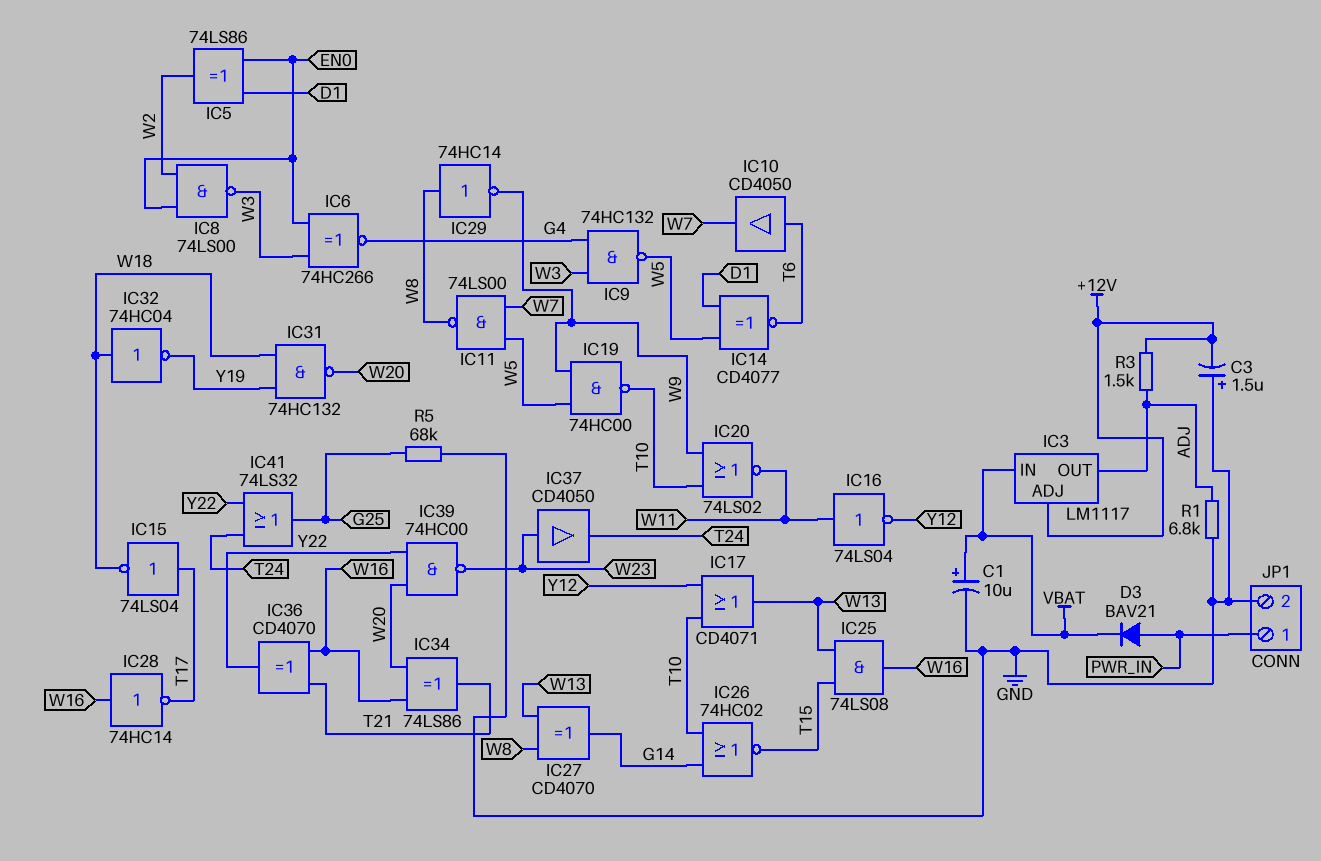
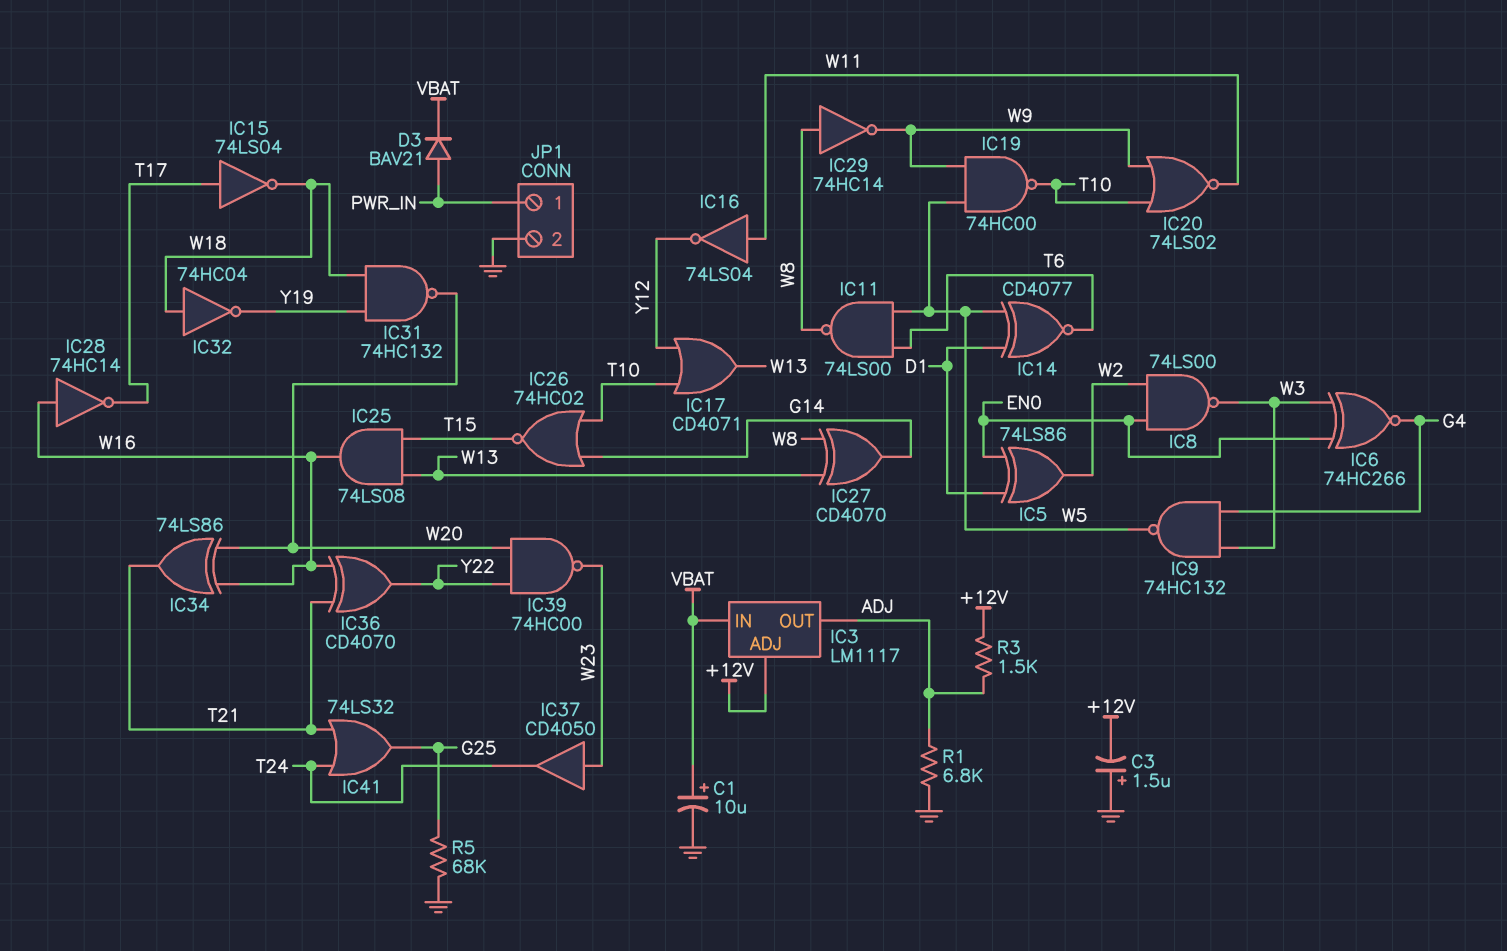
IC10: buffer CD4050 (in T6, out W7) -> none
IC11: NAND 74LS00 (in W5, in W7, out W8) -> NAND 74LS00 (in T6, in W5, out W8)
IC41: OR 74LS32 (in T24, in Y22, out G25) -> OR 74LS32 (in T21, in T24, out G25)

